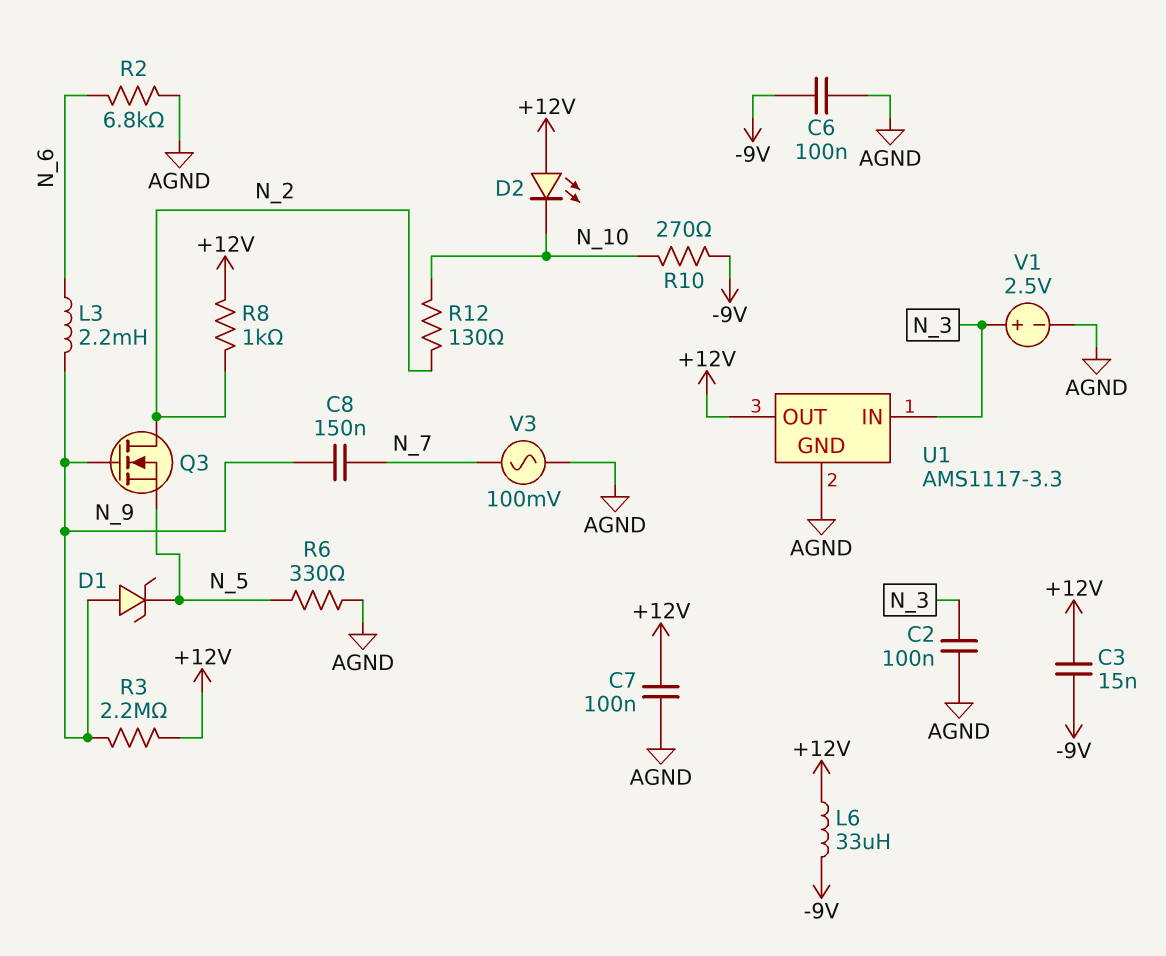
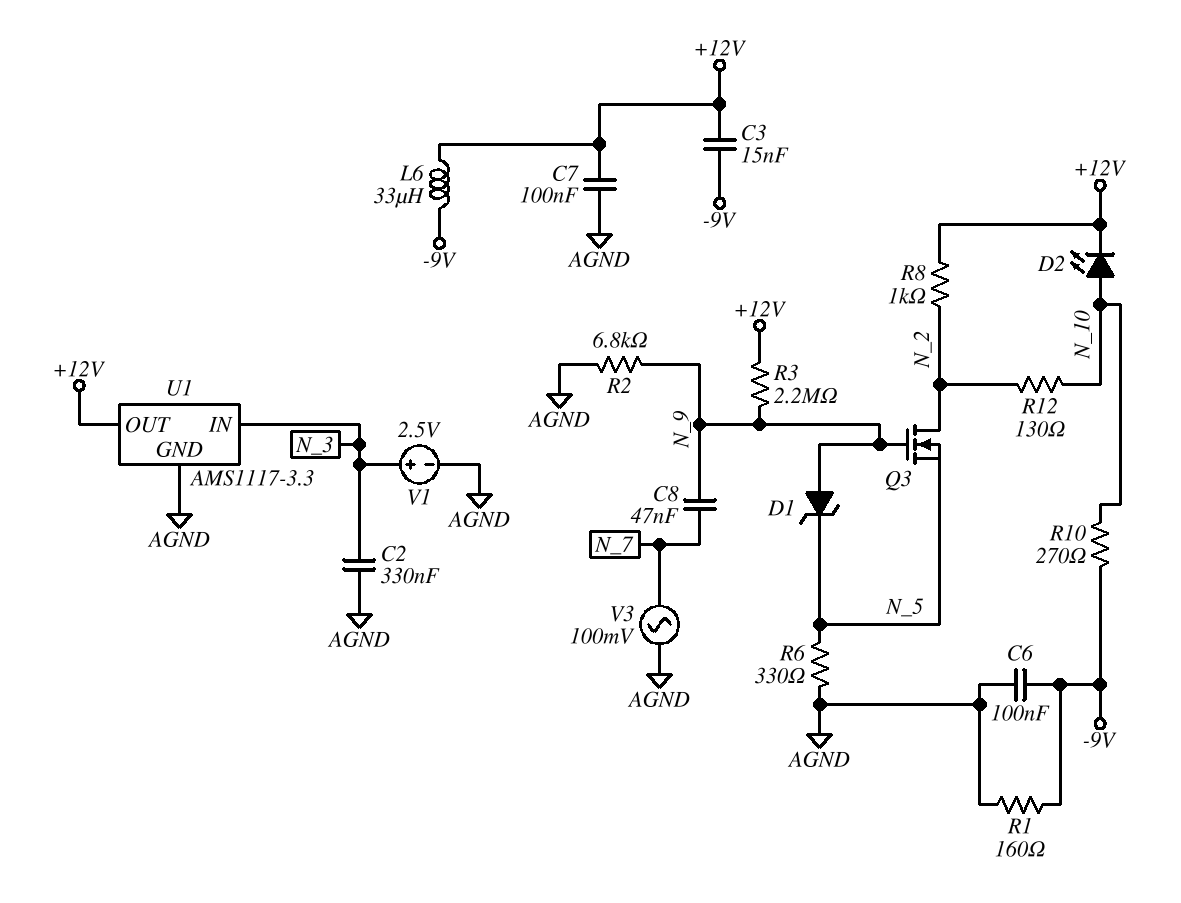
C2: 100nF (AGND, N_3) -> 330nF (AGND, N_3)
C8: 150nF (N_7, N_9) -> 47nF (N_7, N_9)
D2: LED (A +12V, K N_10) -> LED (A N_10, K +12V)
L3: 2.2mH (N_6, N_9) -> none
R1: none -> 160 (-9V, AGND)
R2: 6.8k (AGND, N_6) -> 6.8k (AGND, N_9)

